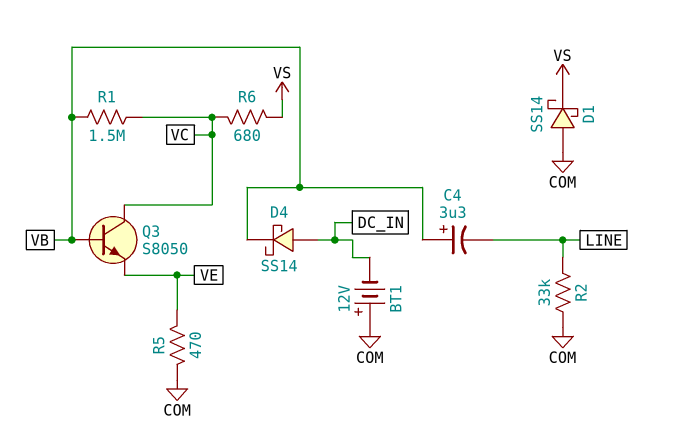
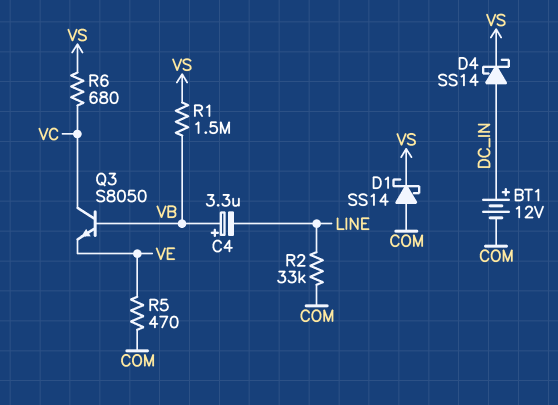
BT1: 12V (plus COM, minus DC_IN) -> 12V (plus DC_IN, minus COM)
D4: schottky SS14 (A DC_IN, K VB) -> schottky SS14 (A DC_IN, K VS)
R1: 1.5M (VB, VC) -> 1.5M (VB, VS)

